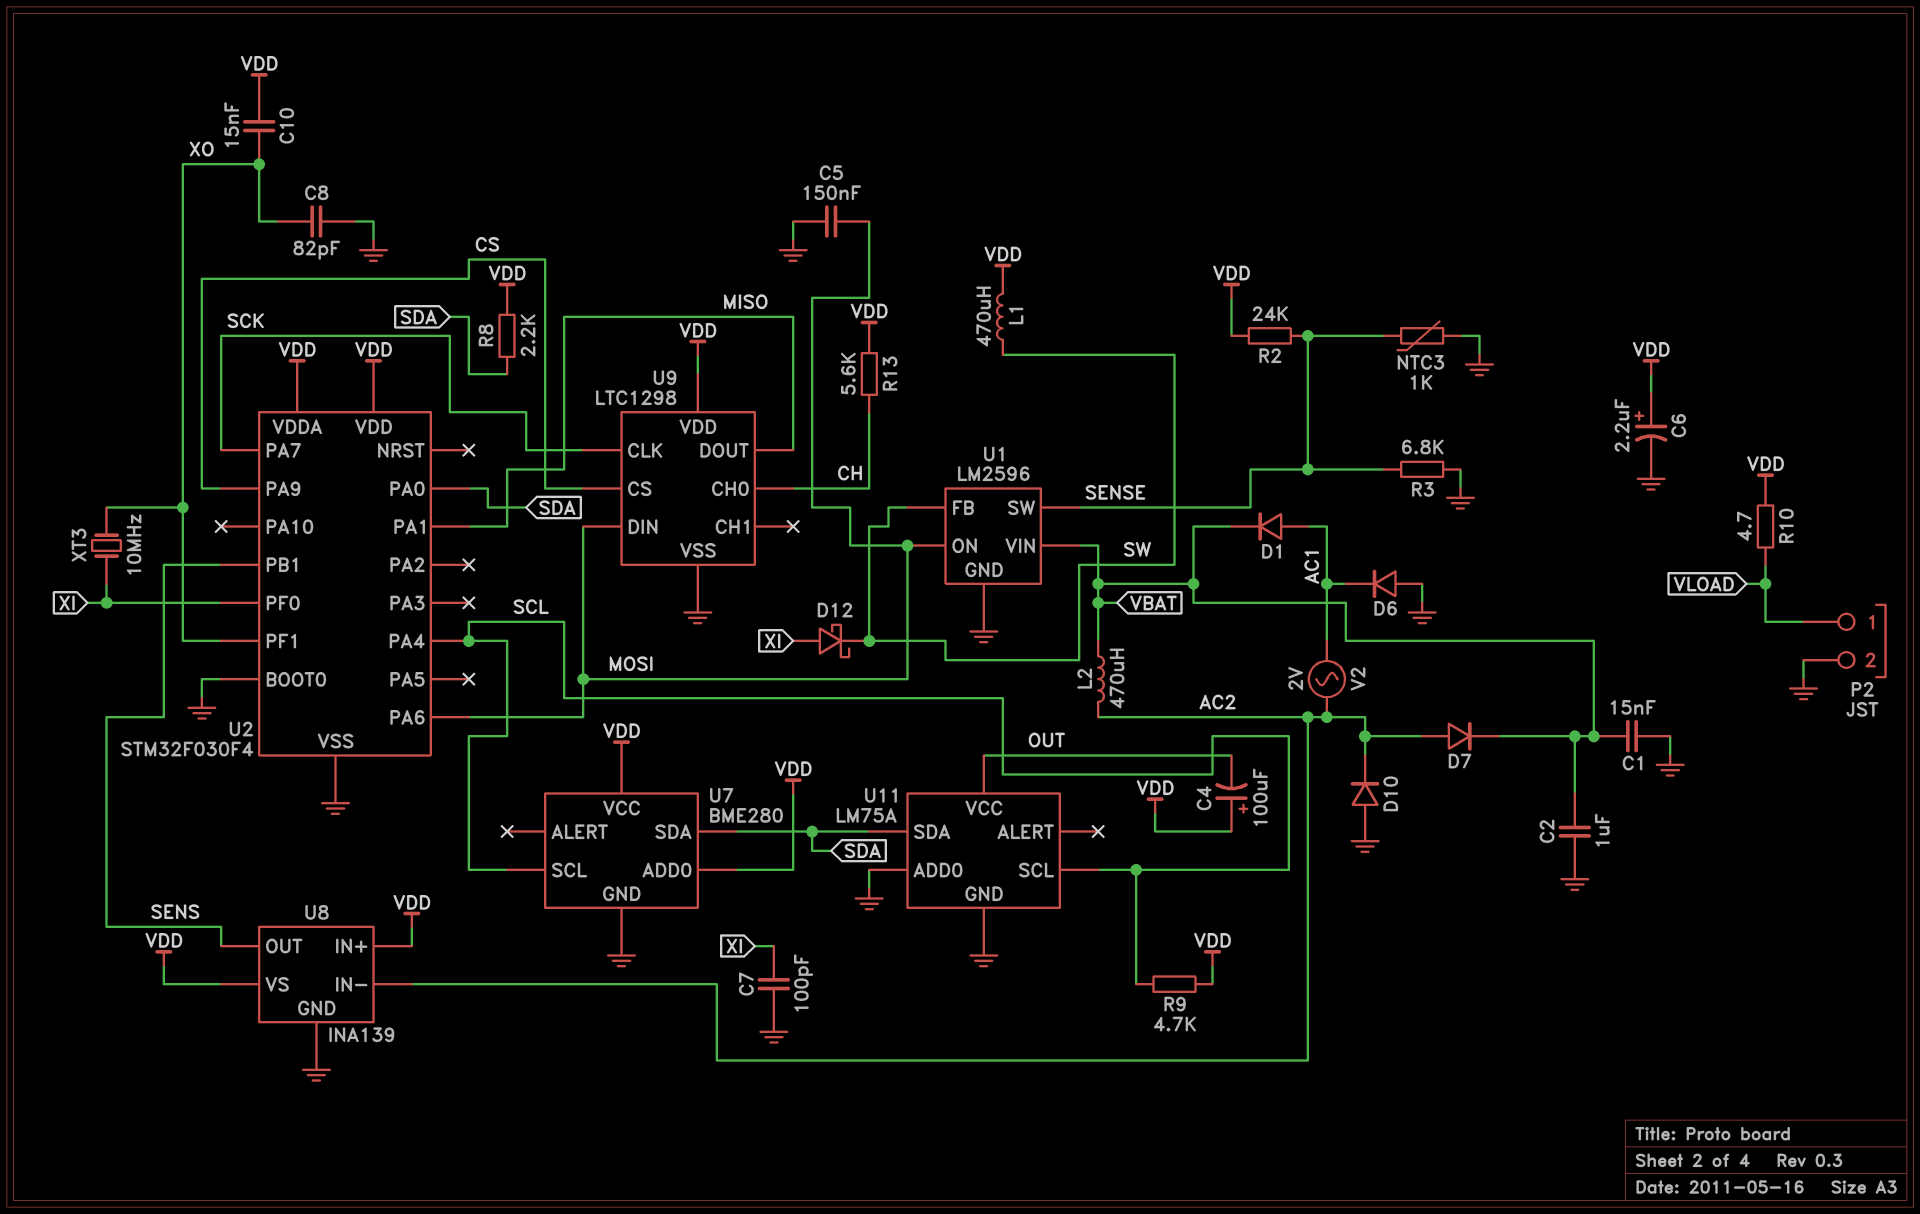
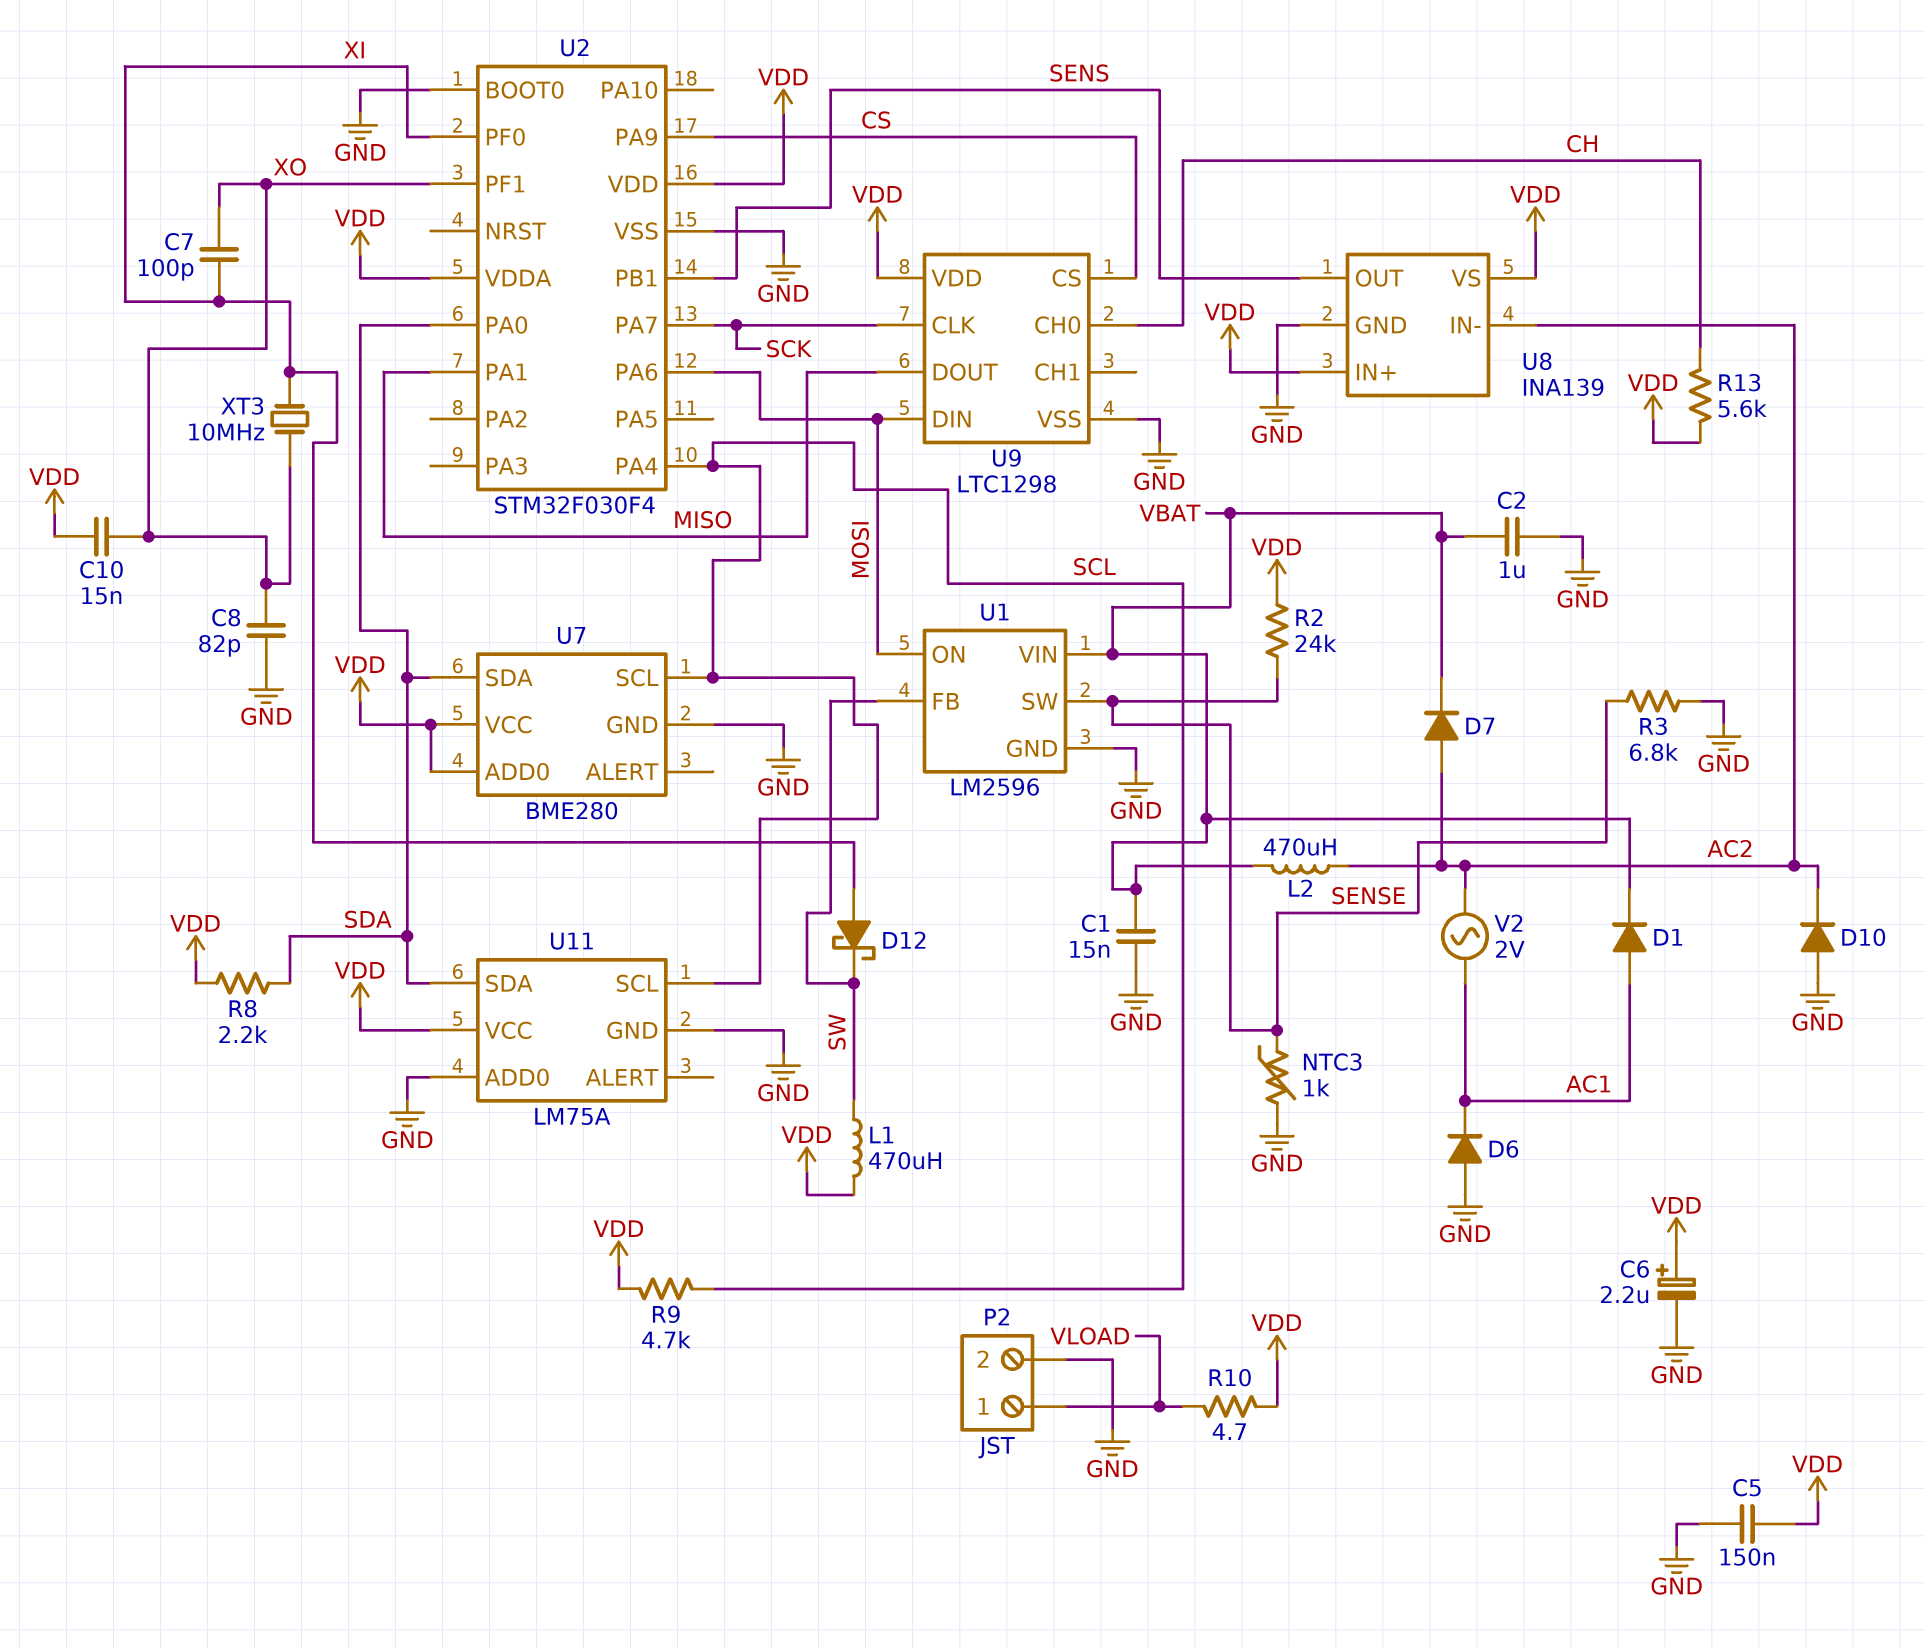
C4: 100uF (plus VDD, minus OUT) -> none
C5: 150nF (GND, MOSI) -> 150nF (GND, VDD)
C7: 100pF (GND, XI) -> 100pF (XI, XO)
U11 pin VCC: OUT -> VDD

